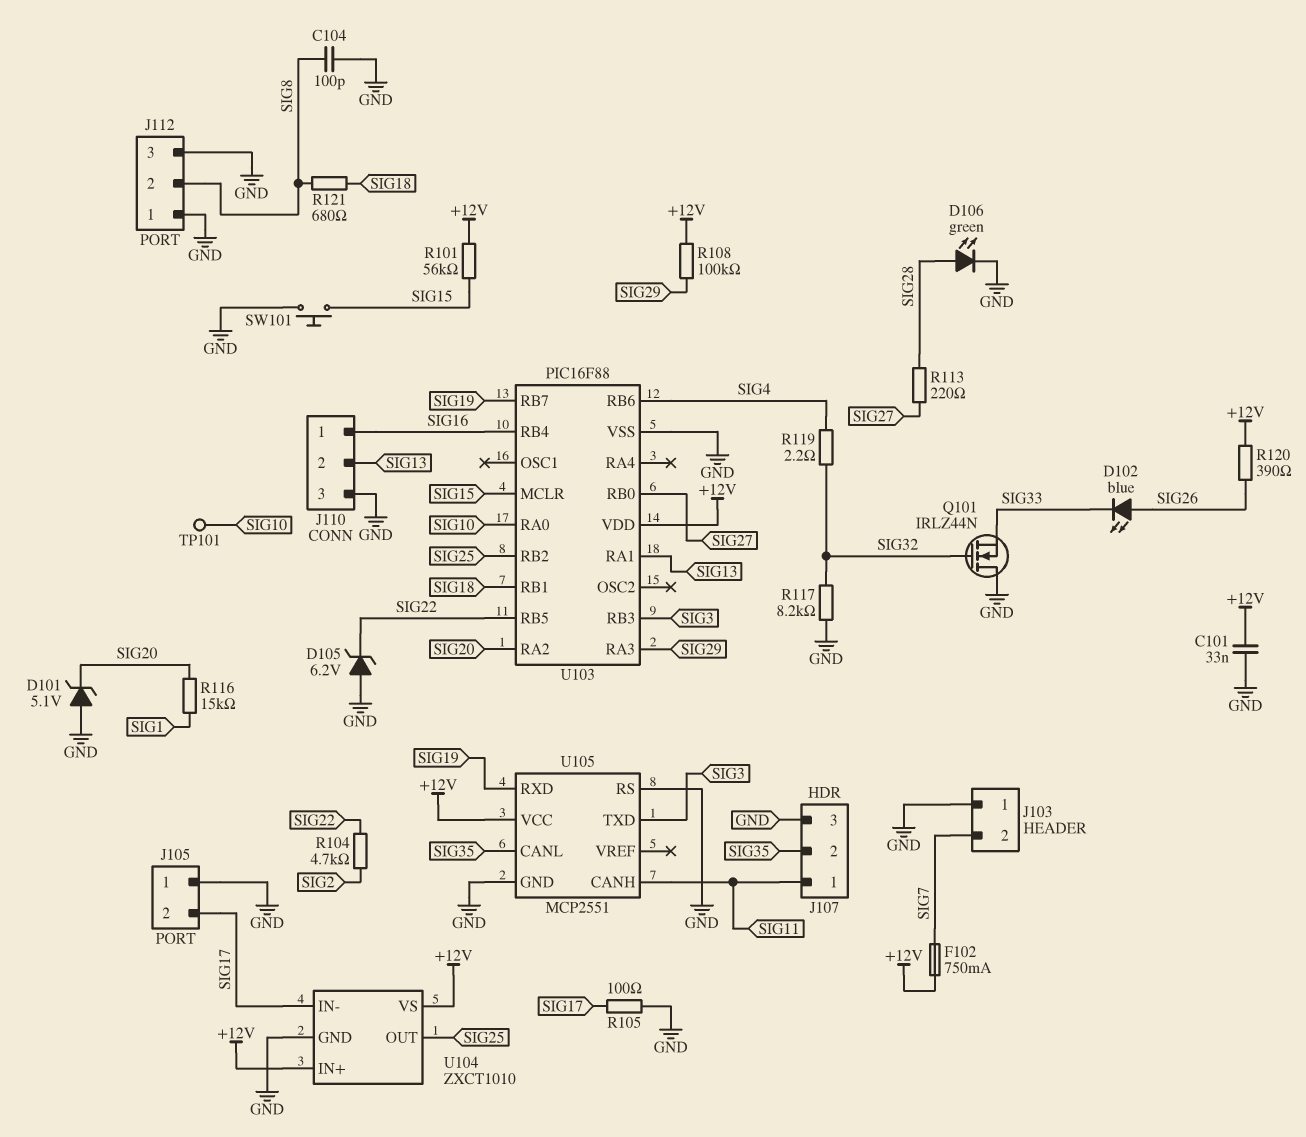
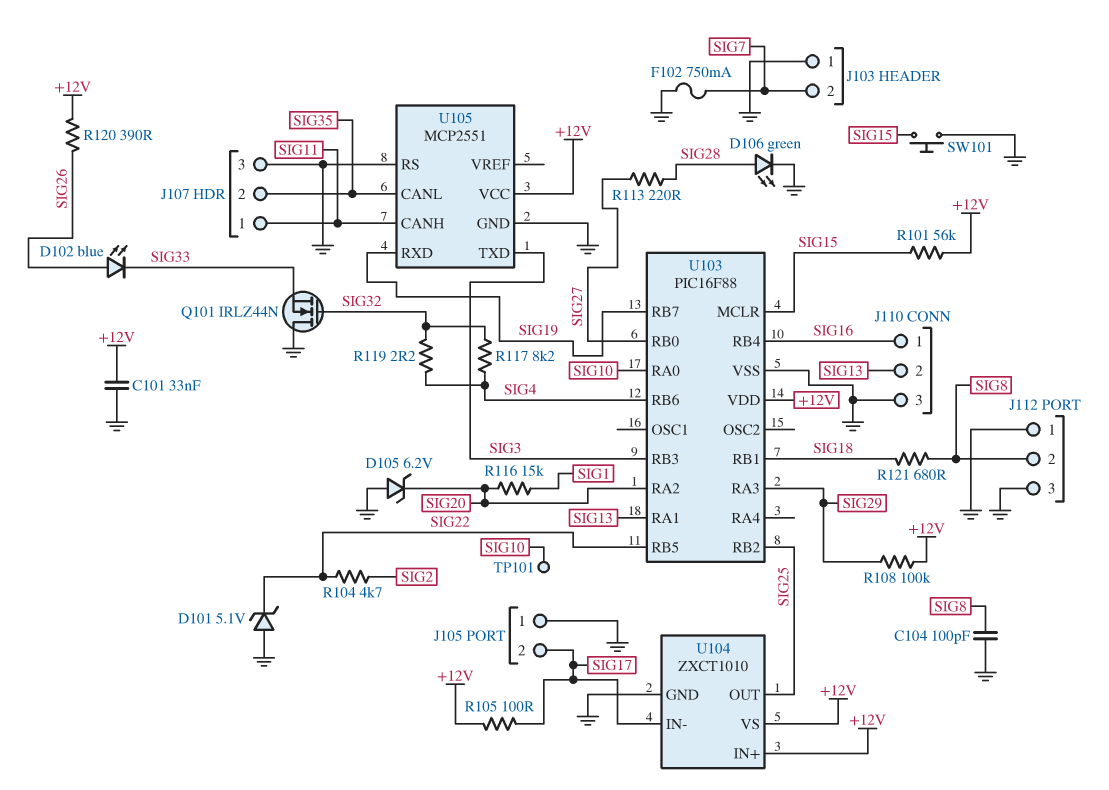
D101: zener 5.1V (A GND, K SIG20) -> zener 5.1V (A GND, K SIG22)
D105: zener 6.2V (A GND, K SIG22) -> zener 6.2V (A GND, K SIG20)
F102: 750mA (+12V, SIG7) -> 750mA (GND, SIG7)
R105: 100 (GND, SIG17) -> 100 (+12V, SIG17)
R117: 8.2k (GND, SIG32) -> 8.2k (SIG4, SIG32)

